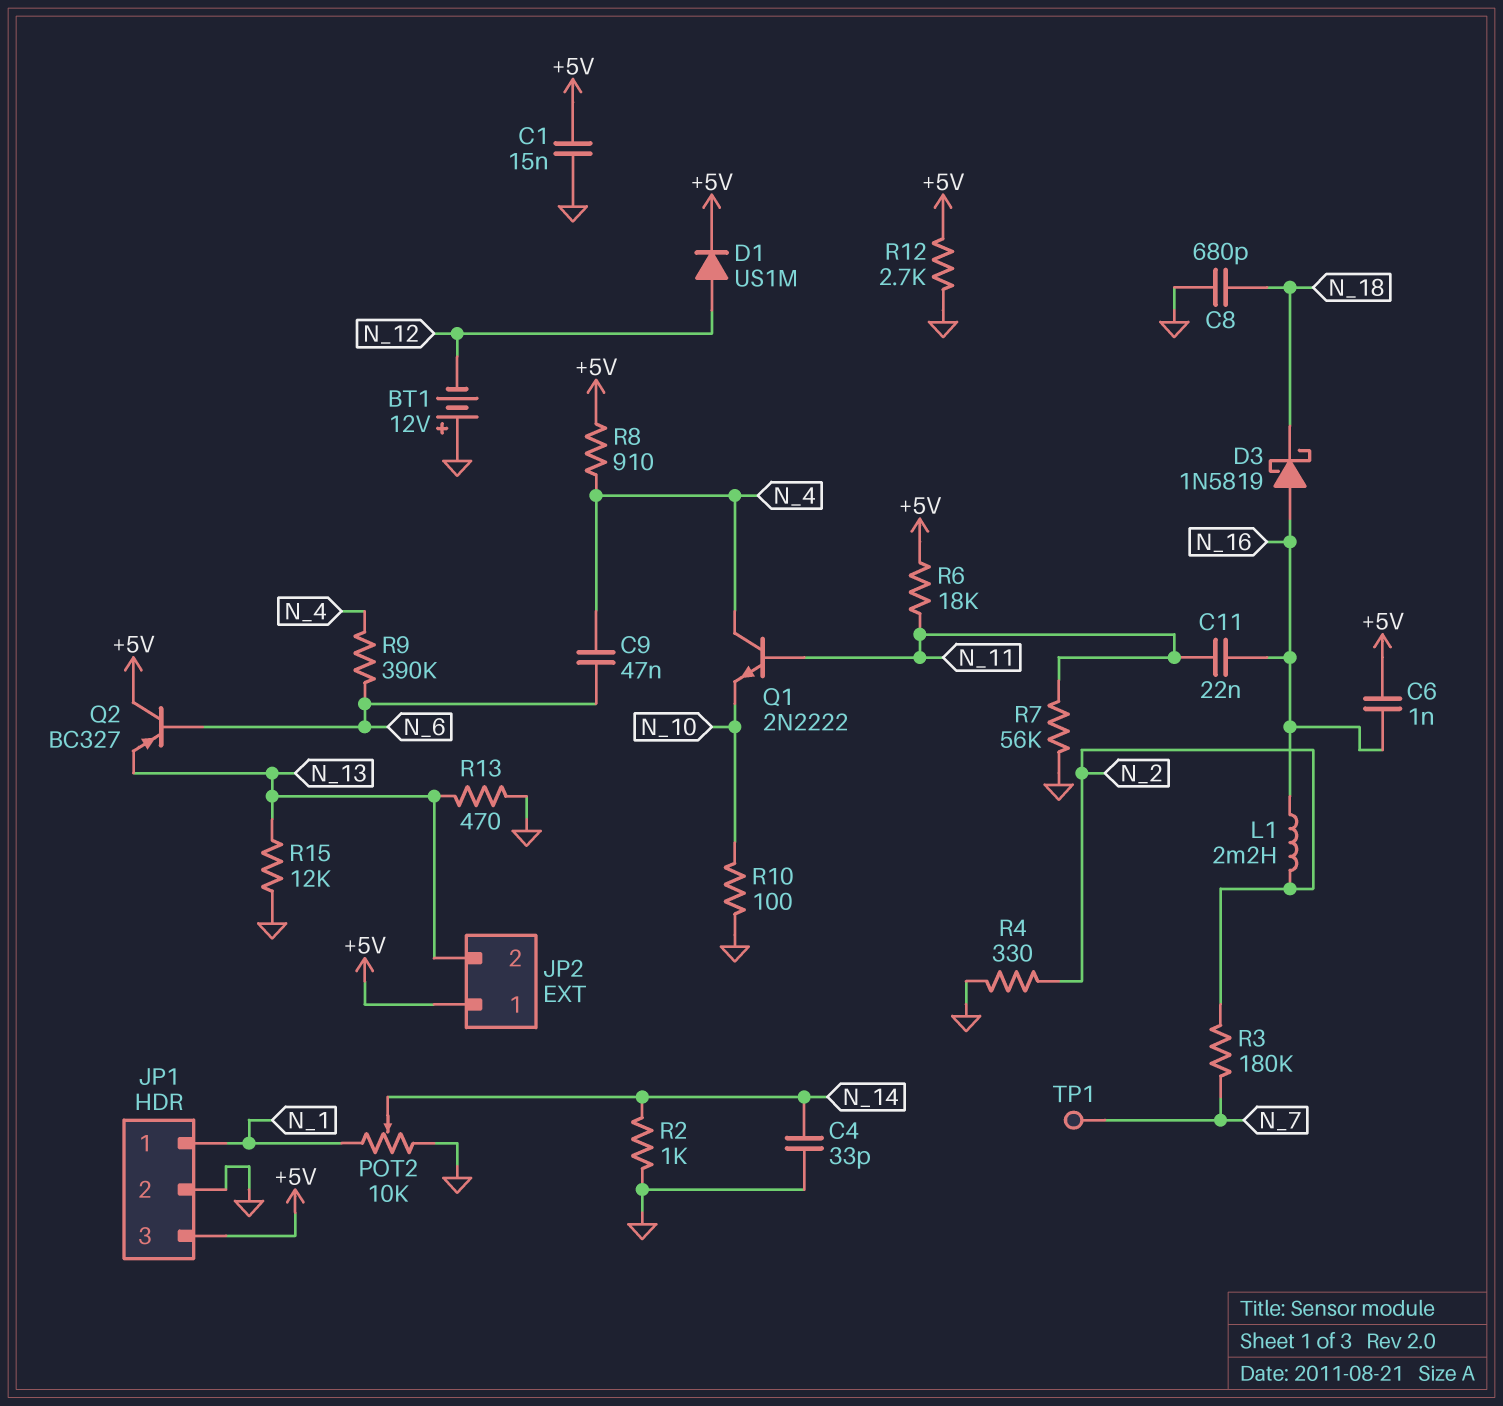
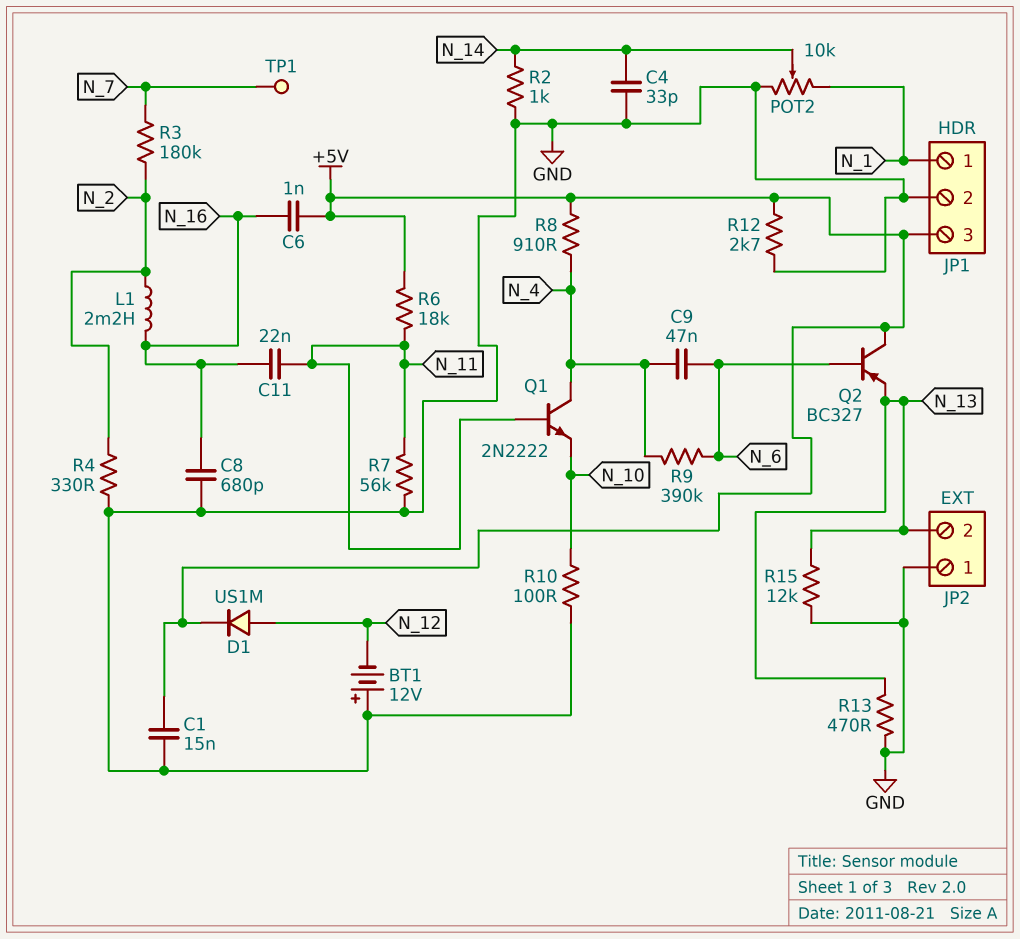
C8: 680pF (GND, N_18) -> 680pF (GND, N_16)
D3: schottky 1N5819 (A N_16, K N_18) -> none
JP2 pin 1: +5V -> GND

